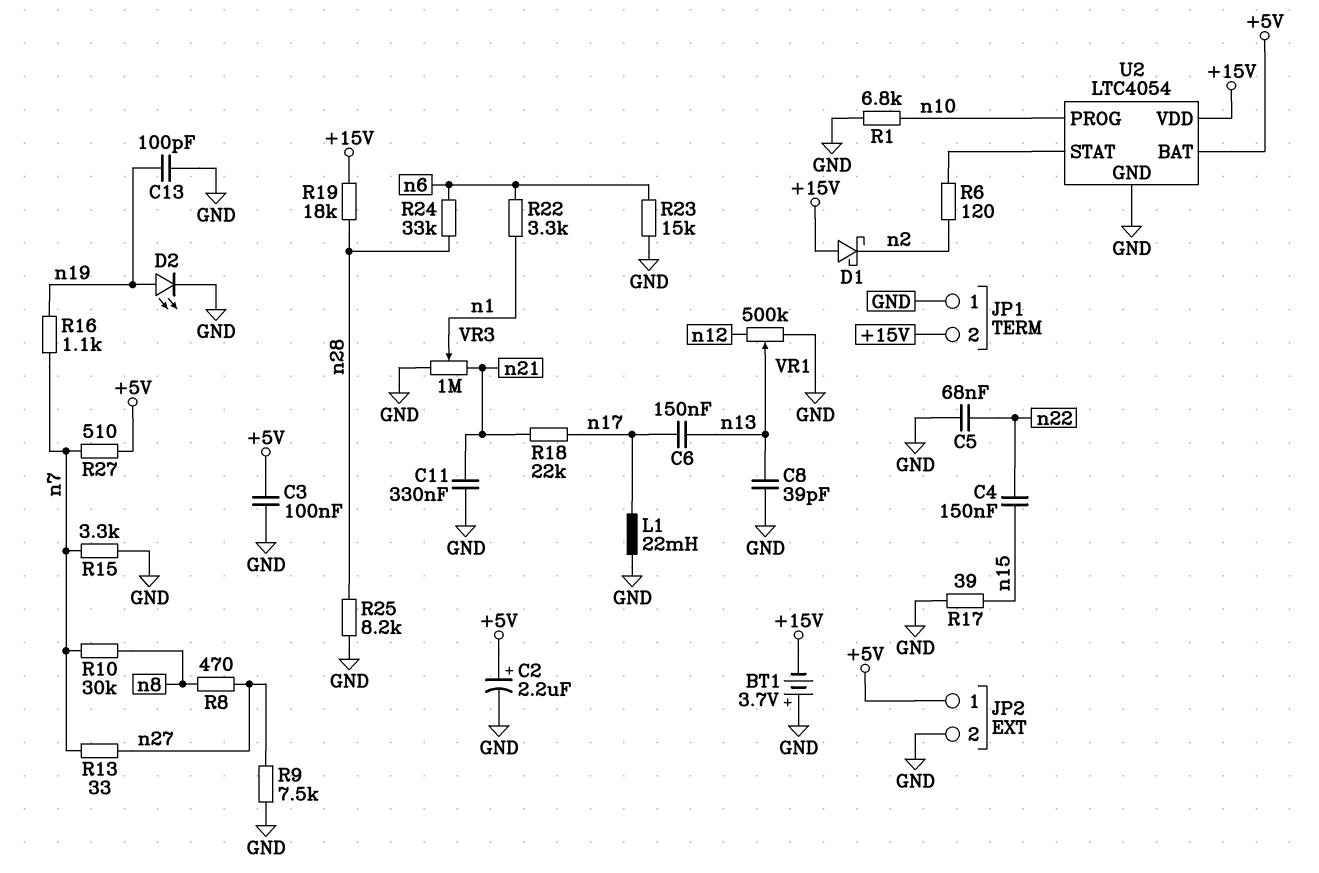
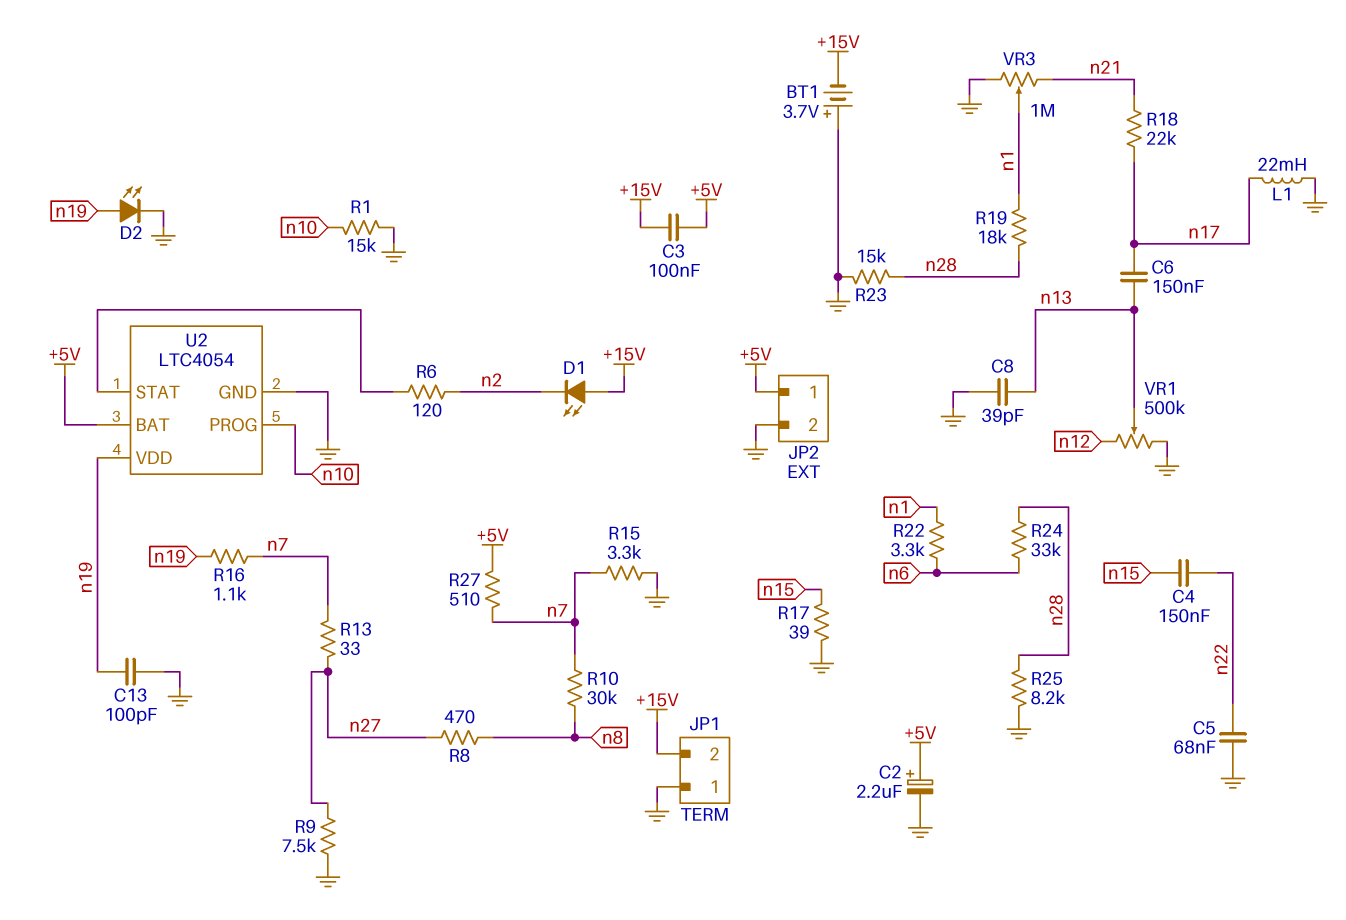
C3: 100nF (+5V, GND) -> 100nF (+5V, +15V)
C11: 330nF (GND, n21) -> none
D1: schottky (A +15V, K n2) -> LED (A +15V, K n2)
R1: 6.8k (GND, n10) -> 15k (GND, n10)
R19: 18k (+15V, n28) -> 18k (n1, n28)
R23: 15k (GND, n6) -> 15k (GND, n28)
U2 pin VDD: +15V -> n19

